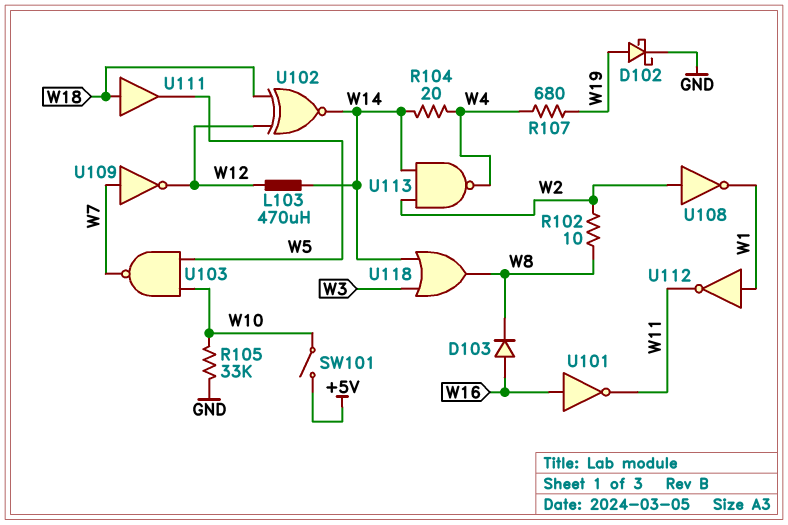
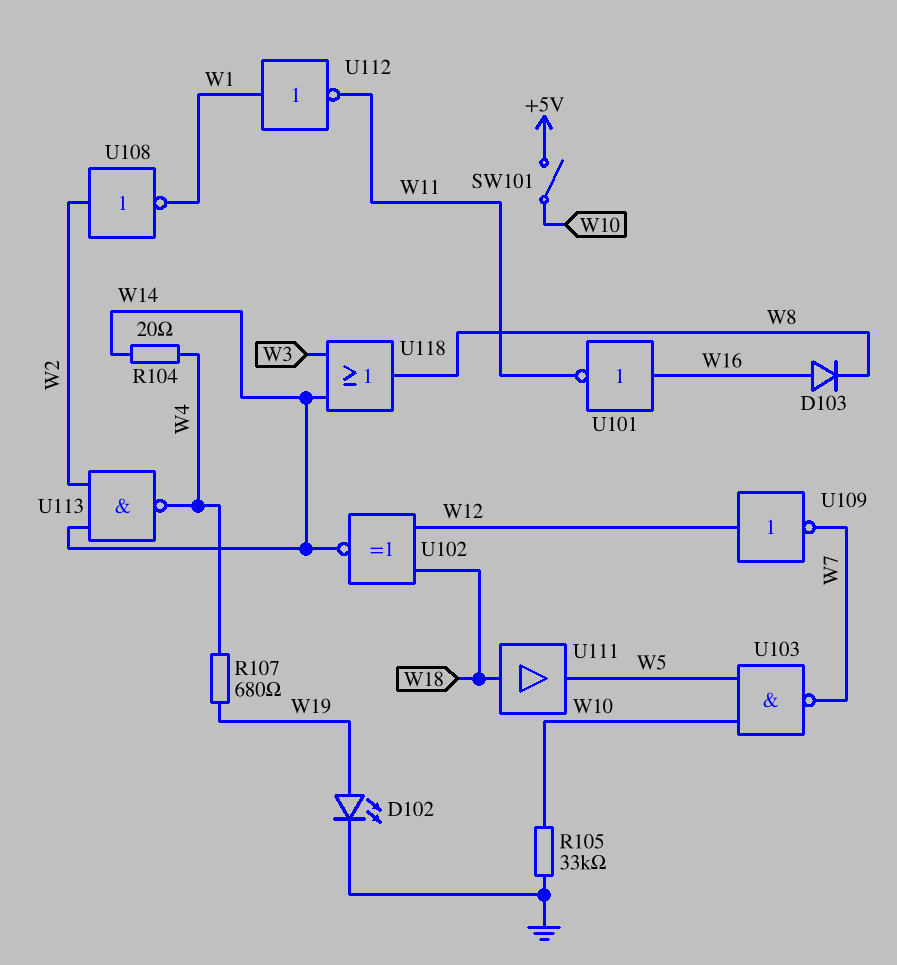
D102: schottky (A W19, K GND) -> LED (A W19, K GND)
L103: 470uH (W12, W14) -> none
R102: 10 (W2, W8) -> none
U109: NOT (in W7, out W12) -> NOT (in W12, out W7)

